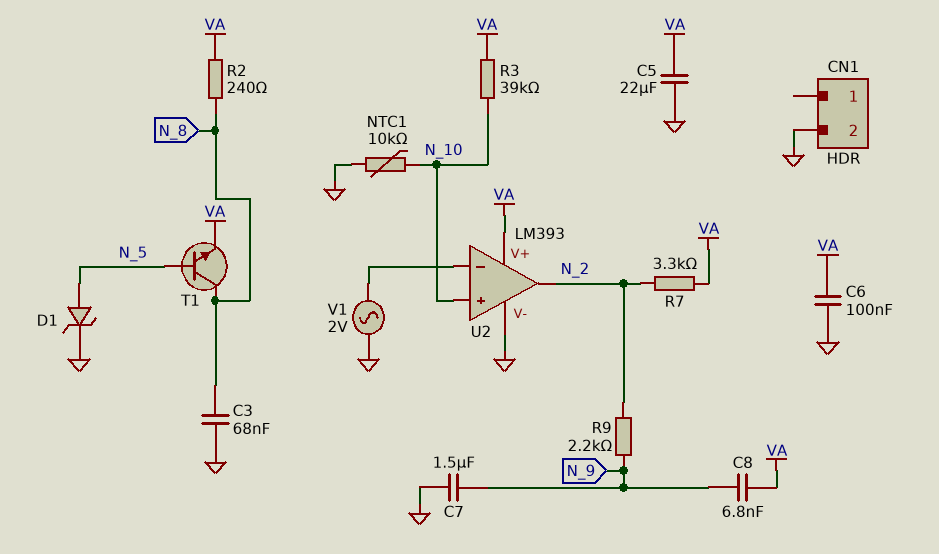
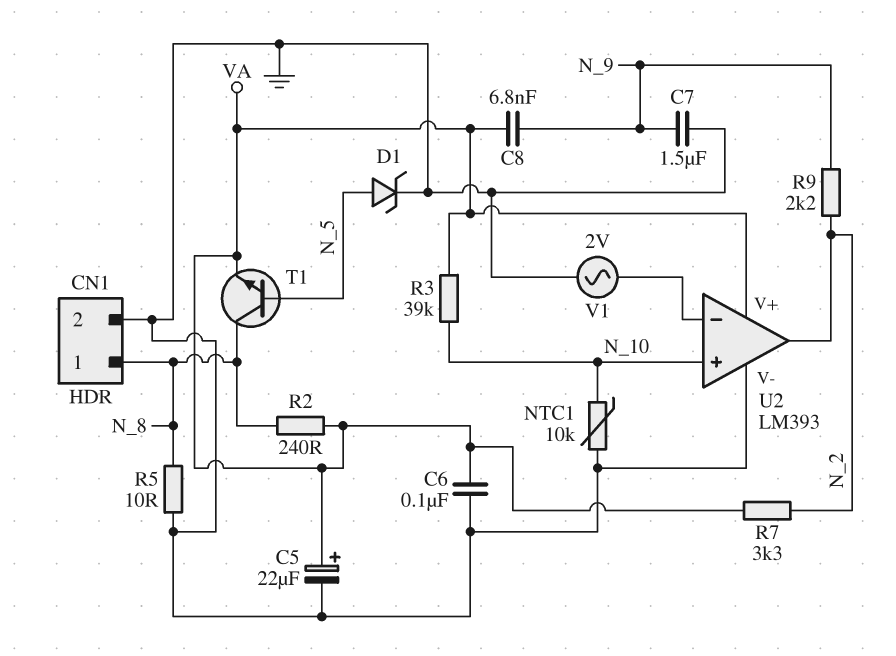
C3: 68nF (GND, N_8) -> none
C5: 22uF (GND, VA) -> 22uF (plus VA, minus GND)
CN1 pin 1: none -> N_8
R5: none -> 10 (GND, N_8)

